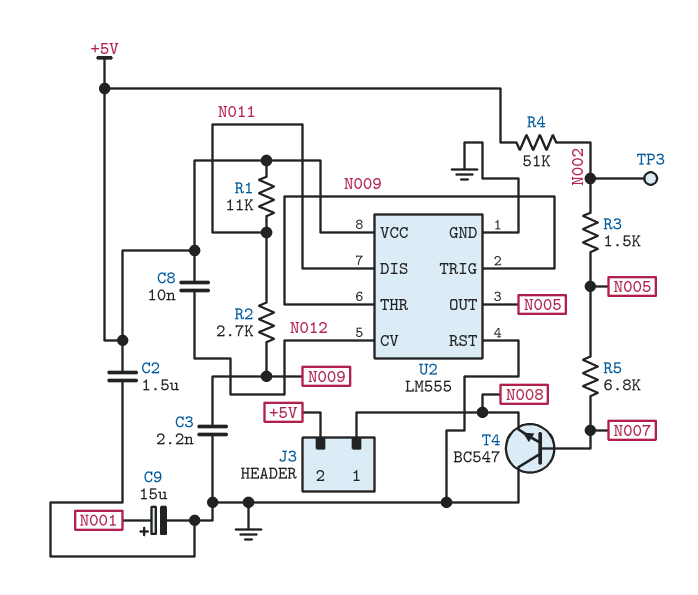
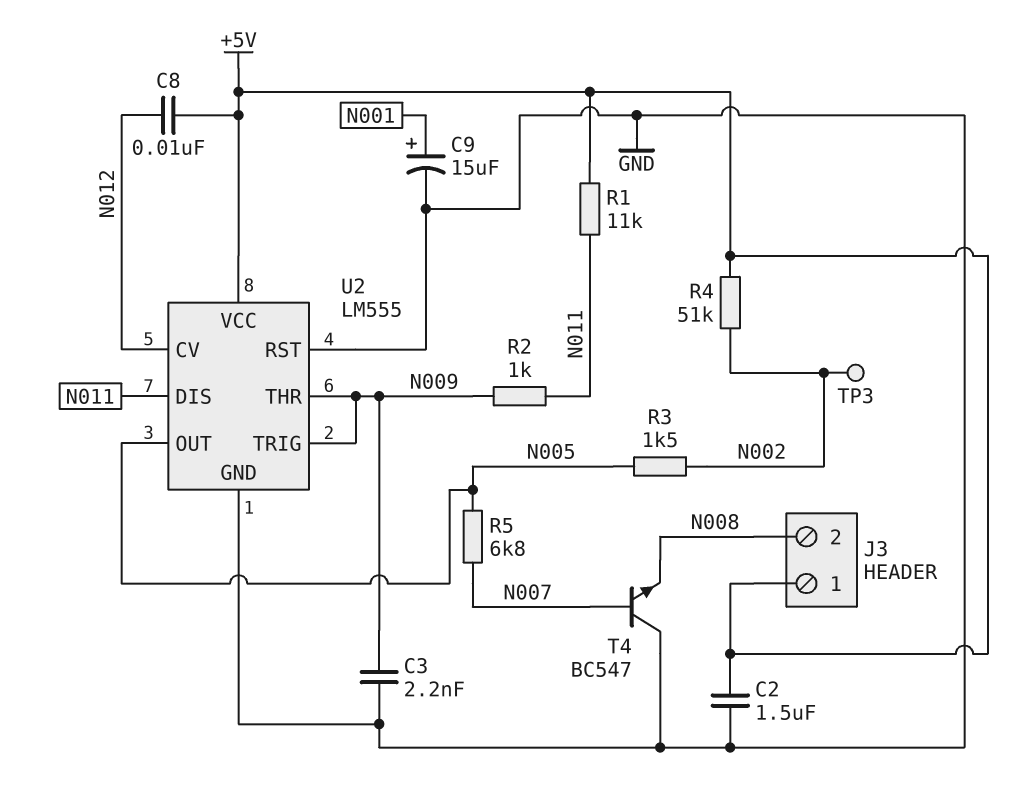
J3 pin 1: N008 -> +5V
J3 pin 2: +5V -> N008
R2: 2.7k (N009, N011) -> 1k (N009, N011)

